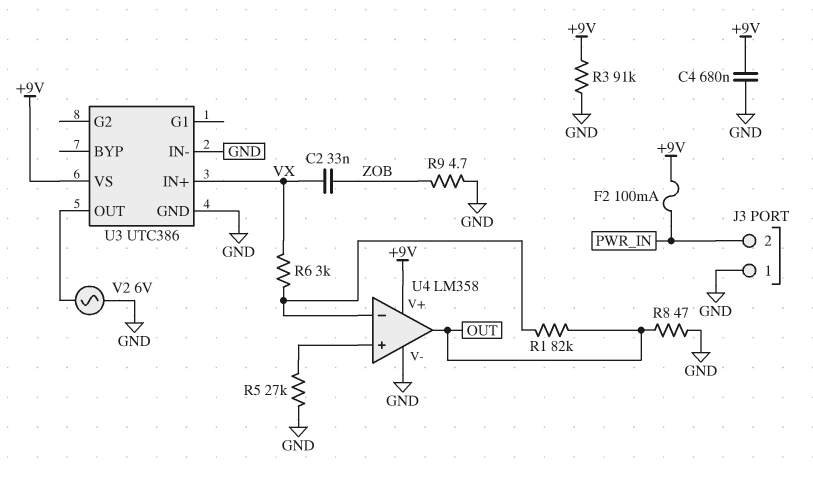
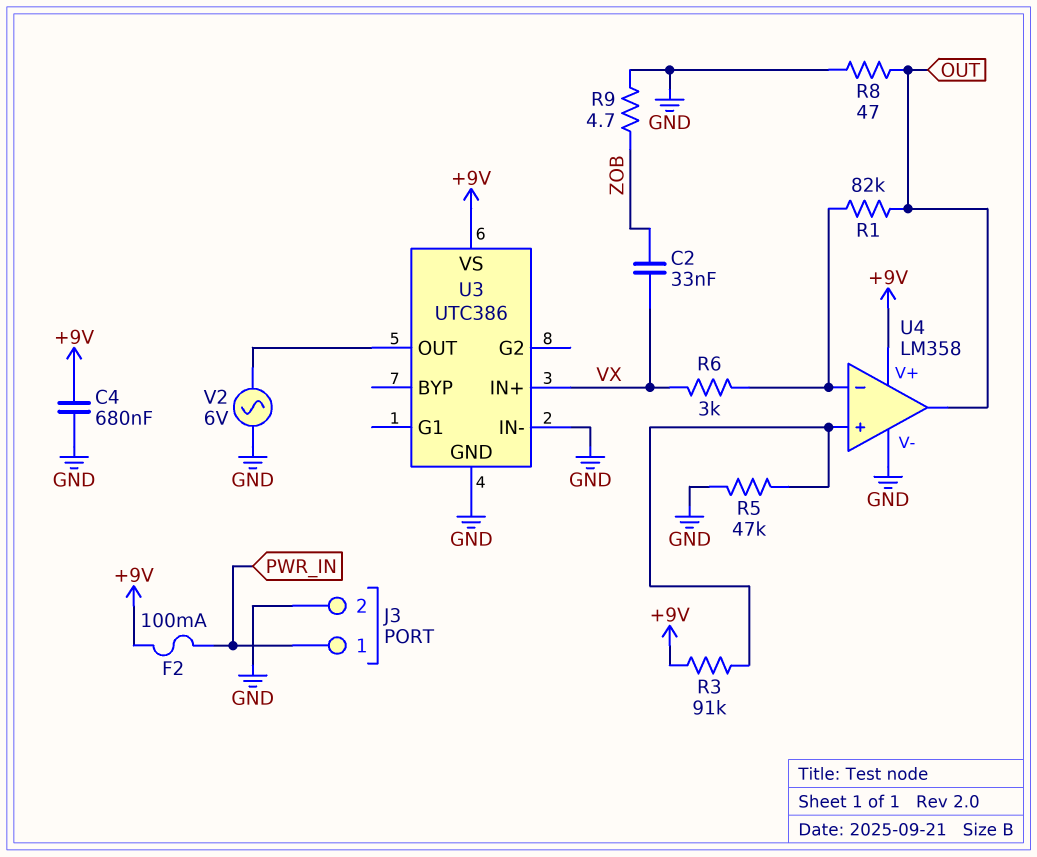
J3 pin 1: GND -> PWR_IN
J3 pin 2: PWR_IN -> GND
R3: 91k (+9V, GND) -> 91k (+9V, U4/in+)
R5: 27k (GND, U4/in+) -> 47k (GND, U4/in+)

